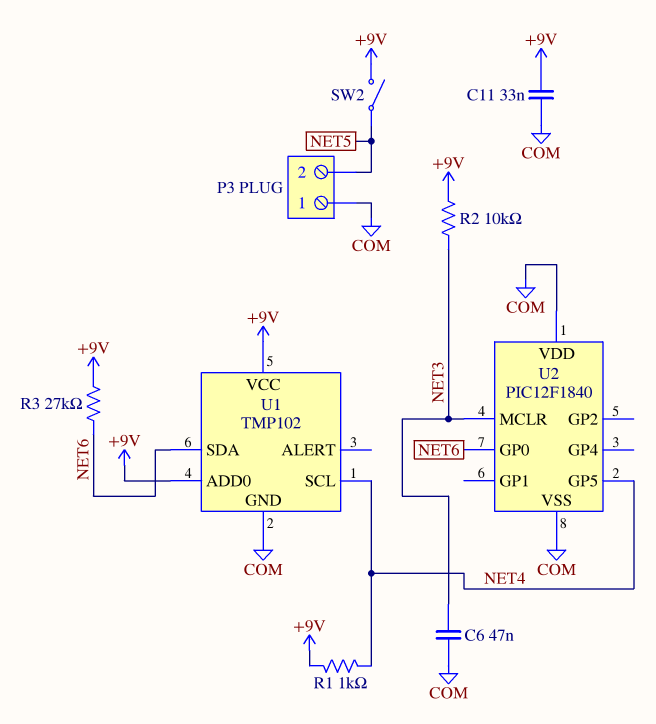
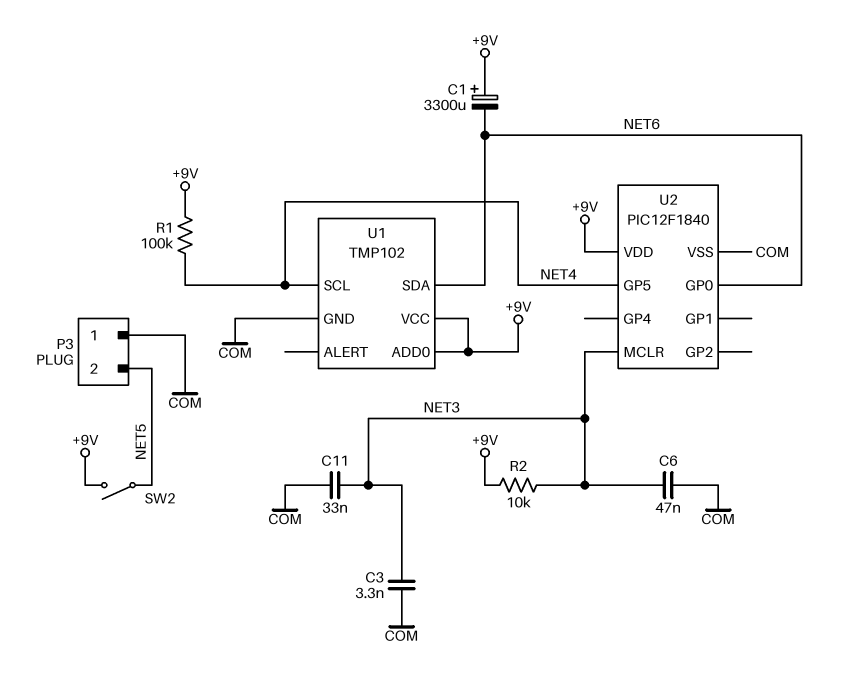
C1: none -> 3300uF (plus +9V, minus NET6)
C3: none -> 3.3nF (COM, NET3)
C11: 33nF (+9V, COM) -> 33nF (COM, NET3)
R1: 1k (+9V, NET4) -> 100k (+9V, NET4)
R3: 27k (+9V, NET6) -> none
U2 pin VDD: COM -> +9V

